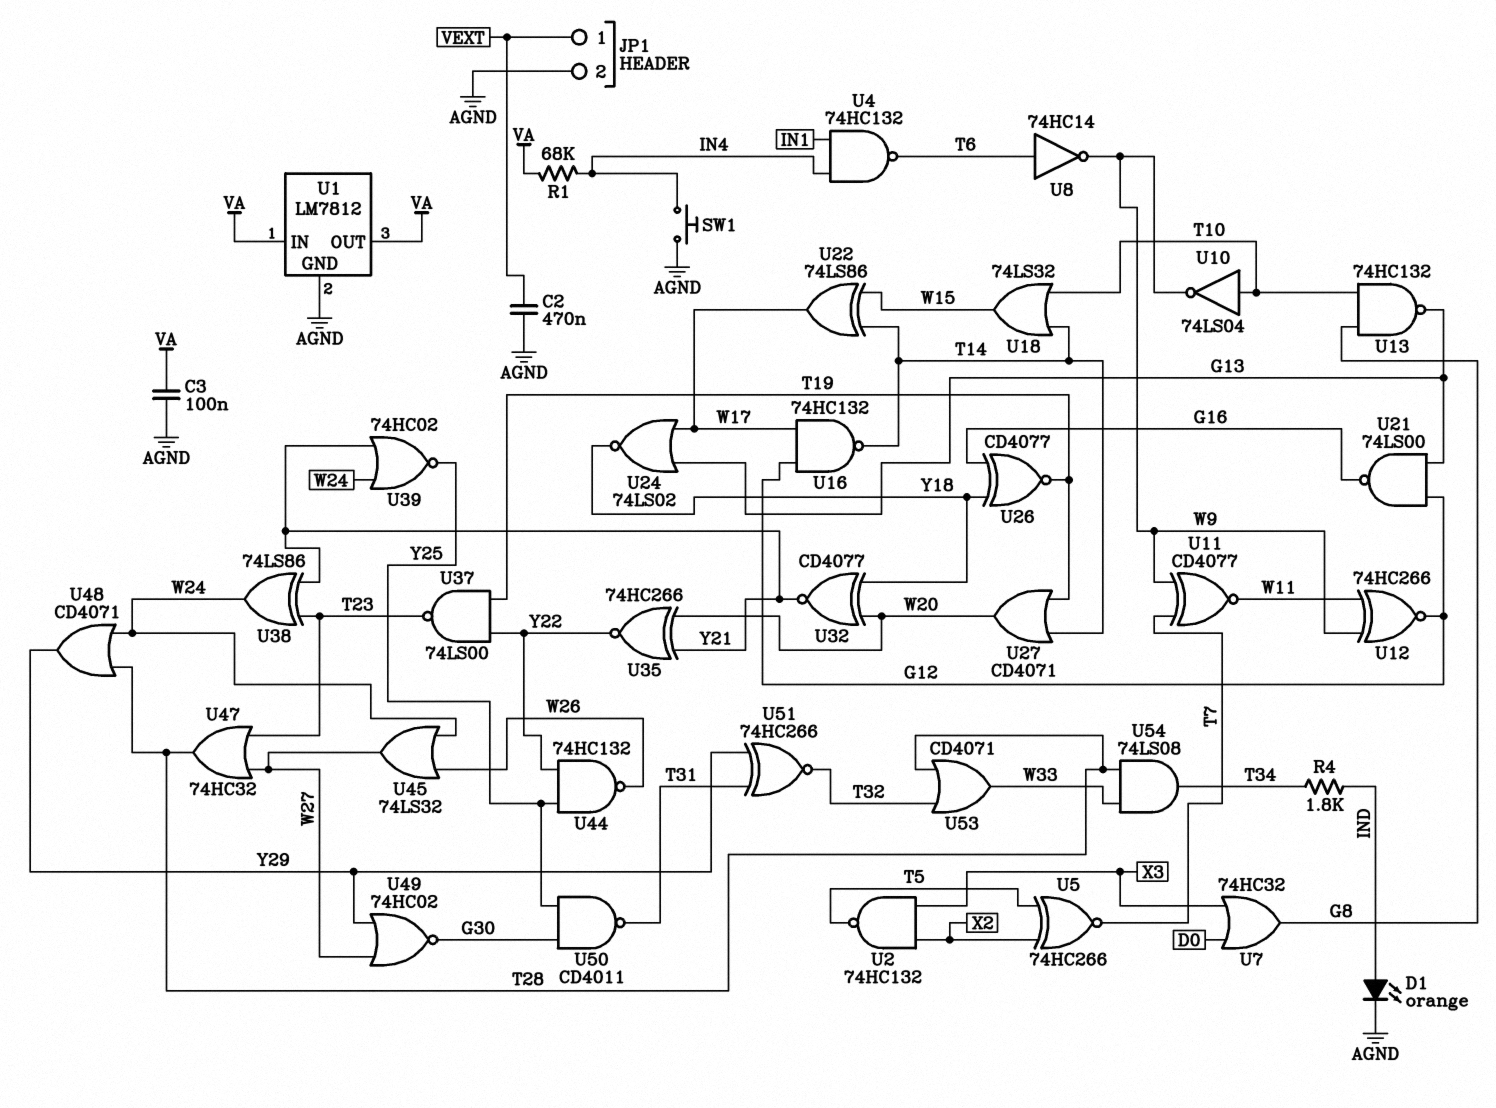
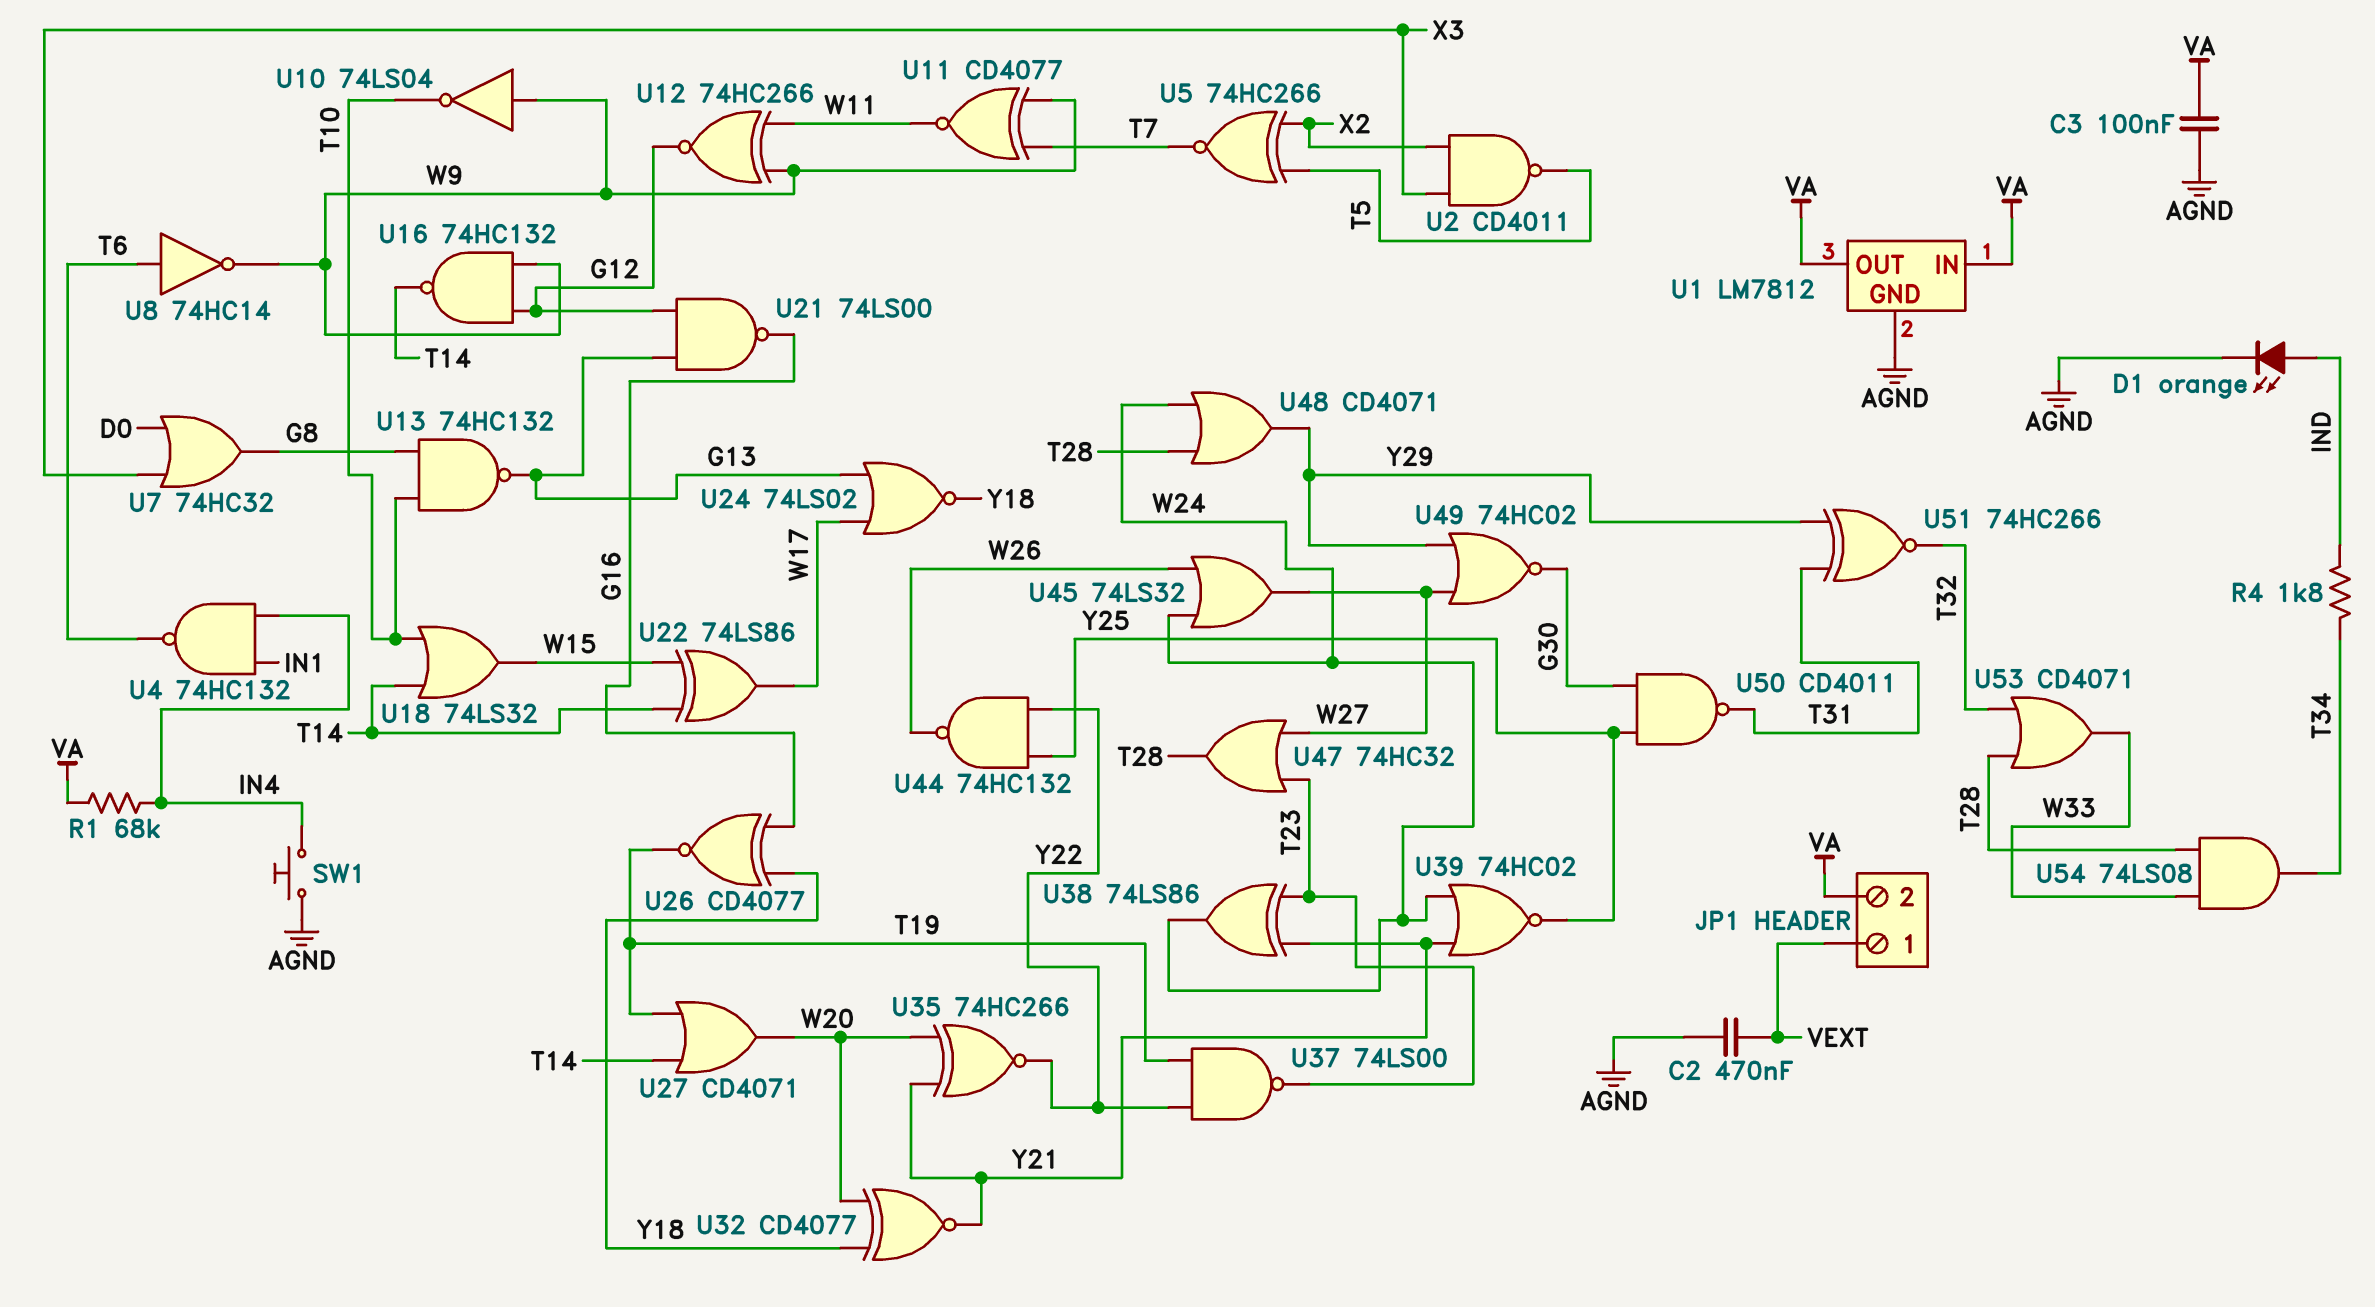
JP1 pin 2: AGND -> VA
U2: NAND 74HC132 (in X2, in X3, out T5) -> NAND CD4011 (in X2, in X3, out T5)
U10: NOT 74LS04 (in T10, out W9) -> NOT 74LS04 (in W9, out T10)
U16: NAND 74HC132 (in G12, in W17, out T14) -> NAND 74HC132 (in G12, in W9, out T14)

